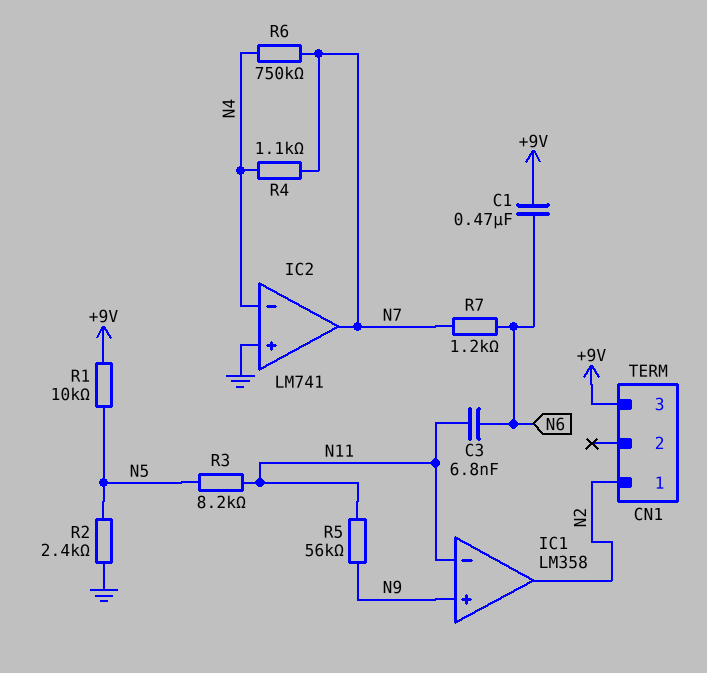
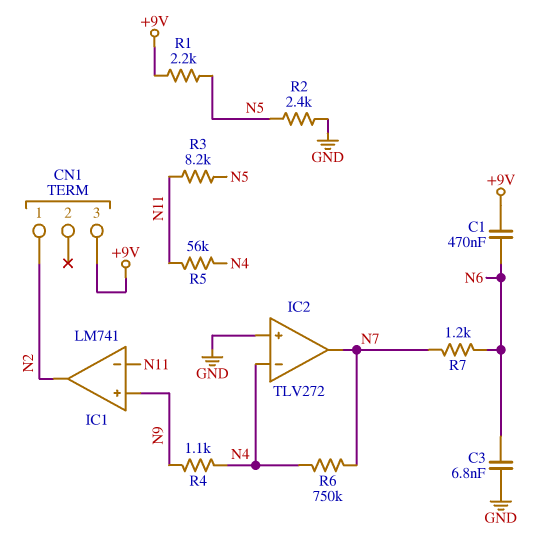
C3: 6.8nF (N6, N11) -> 6.8nF (GND, N6)
IC1: LM358 -> LM741
IC2: LM741 -> TLV272
R1: 10k (+9V, N5) -> 2.2k (+9V, N5)
R4: 1.1k (N4, N7) -> 1.1k (N4, N9)
R5: 56k (N9, N11) -> 56k (N4, N11)

